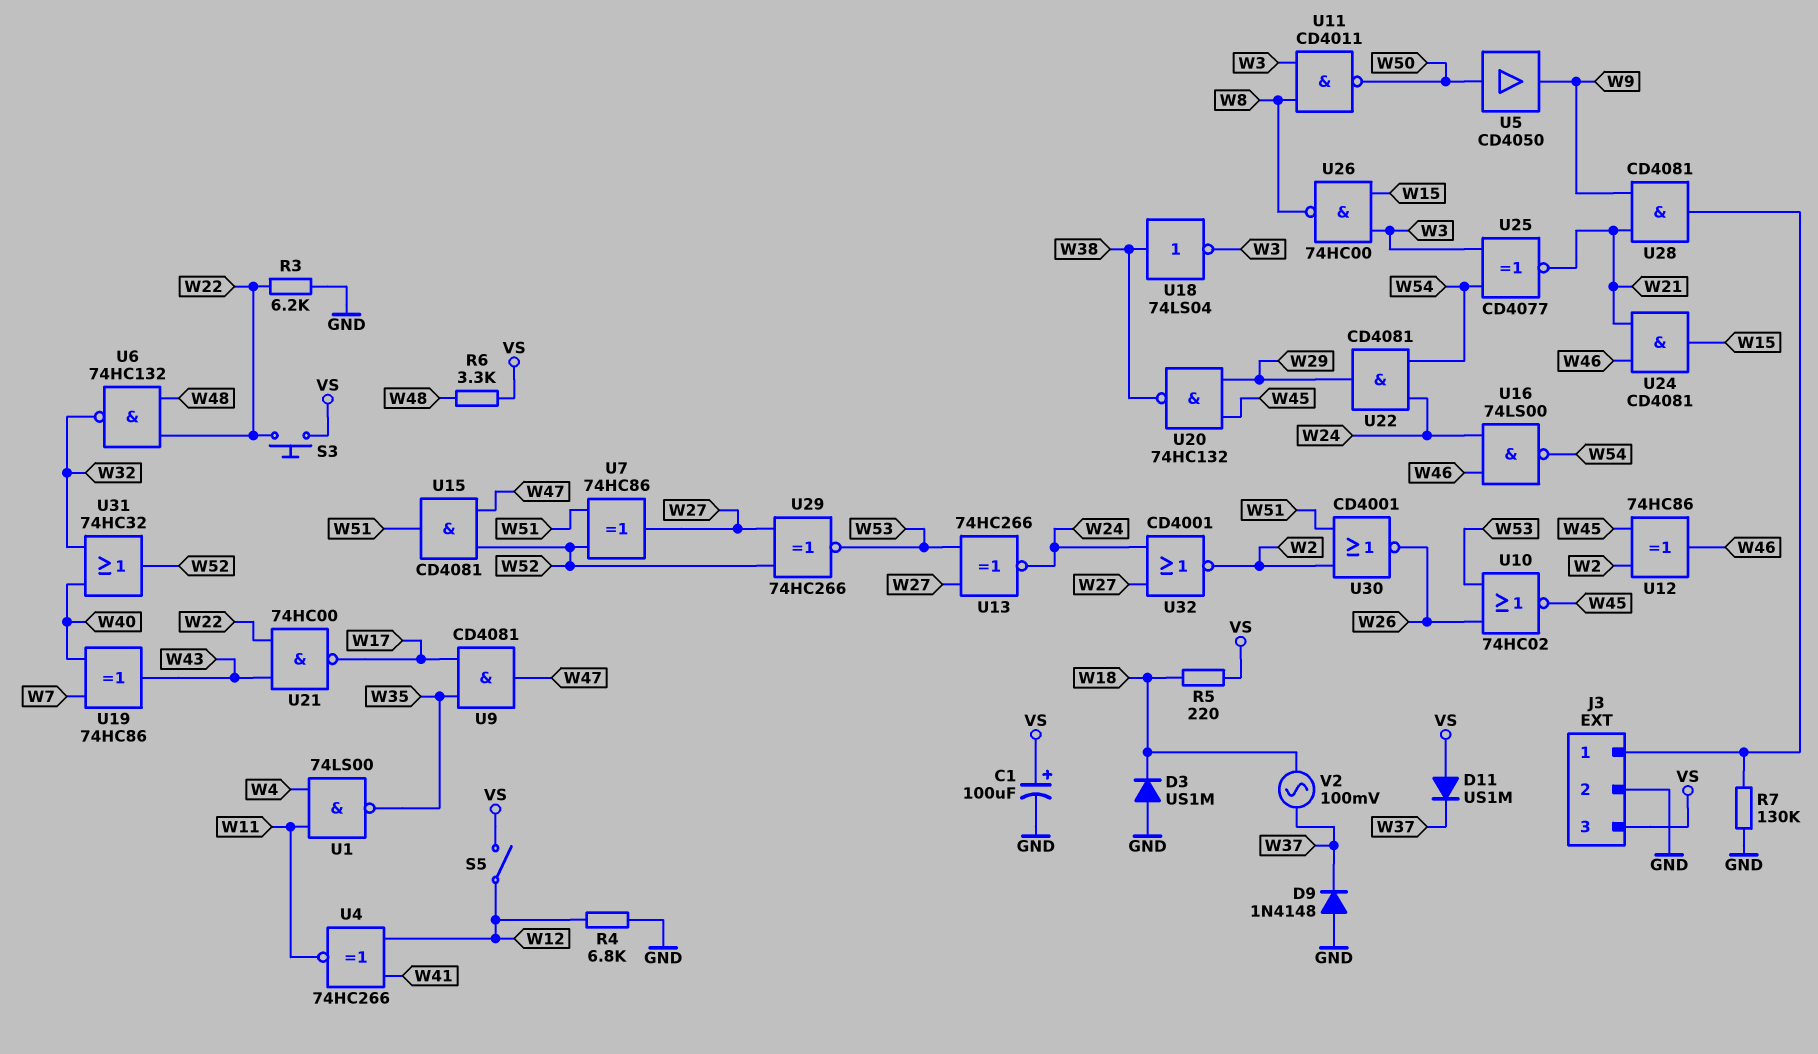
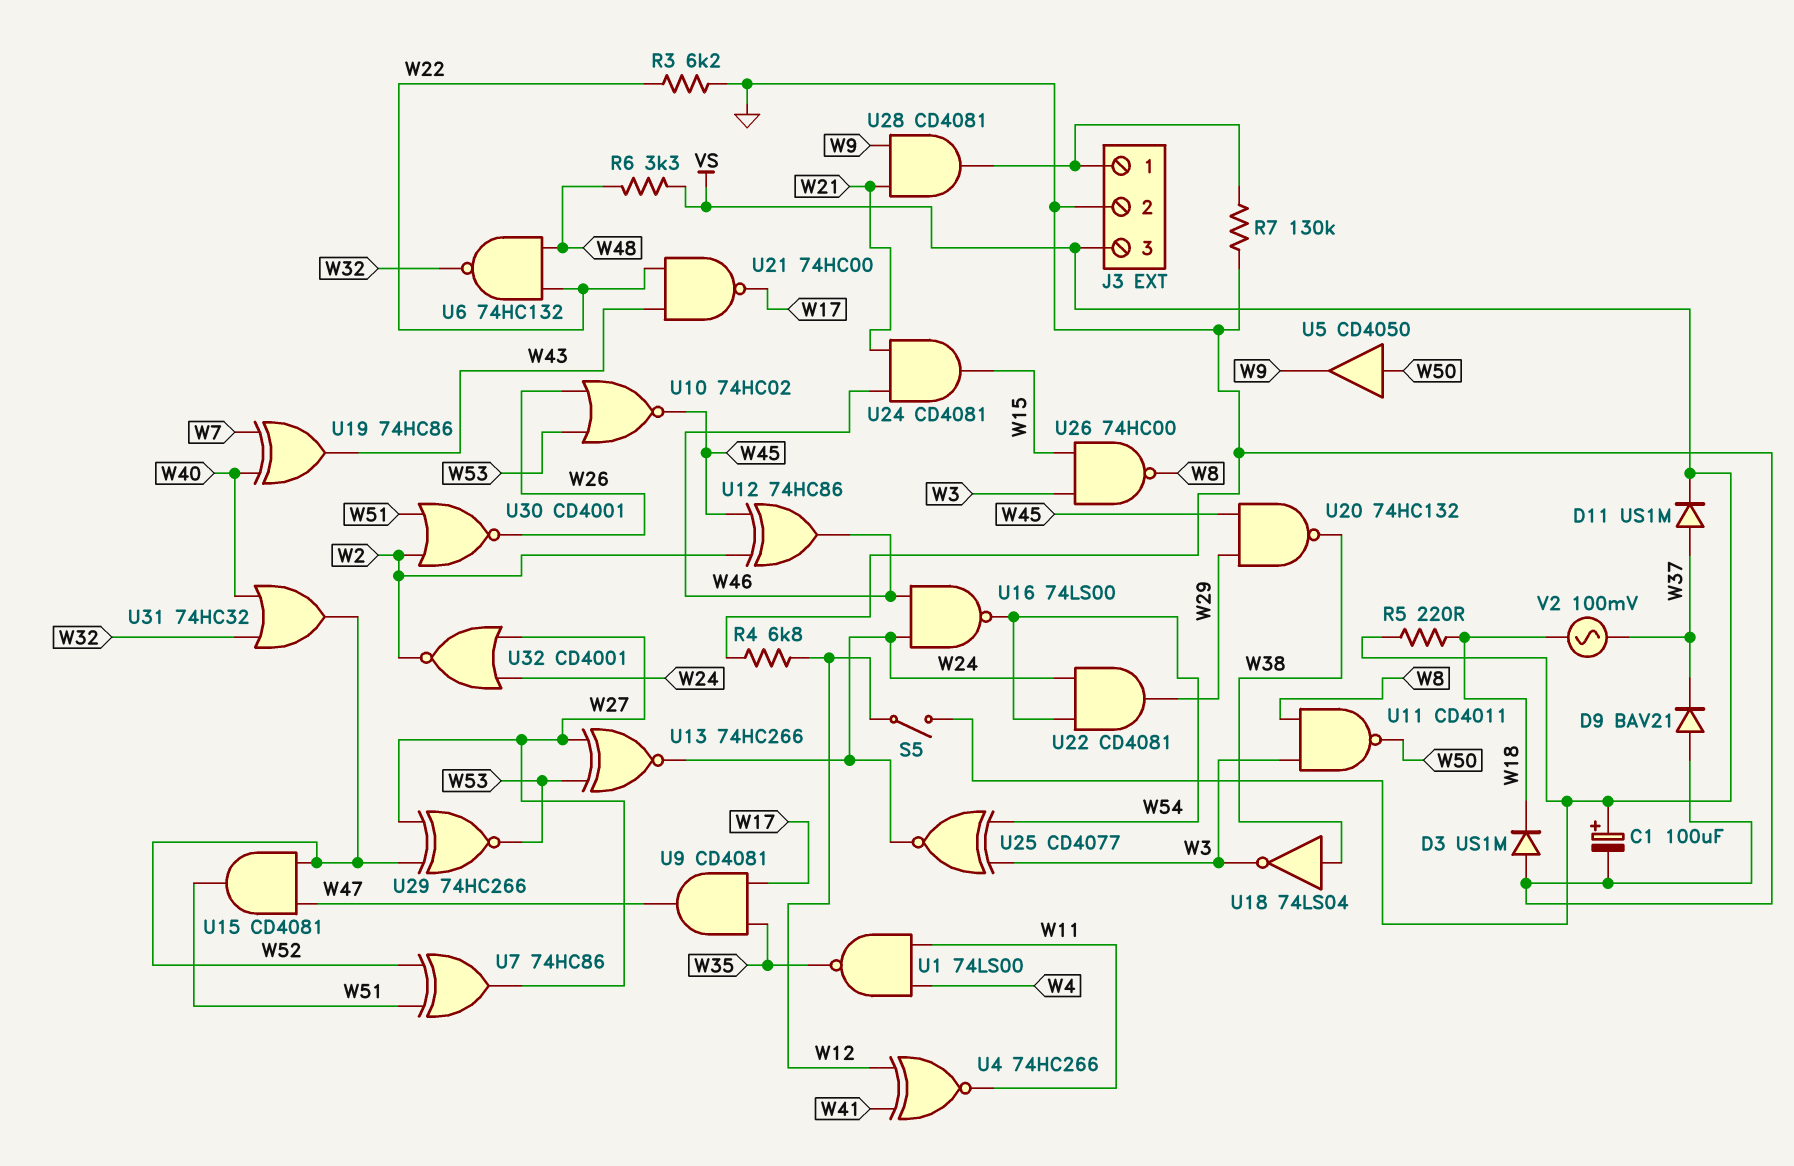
D9: diode 1N4148 (A GND, K W37) -> diode BAV21 (A GND, K W37)
D11: diode US1M (A VS, K W37) -> diode US1M (A W37, K VS)
S3: button (VS, W22) -> none
U25: XNOR CD4077 (in W3, in W54, out W21) -> XNOR CD4077 (in W3, in W54, out W24)

